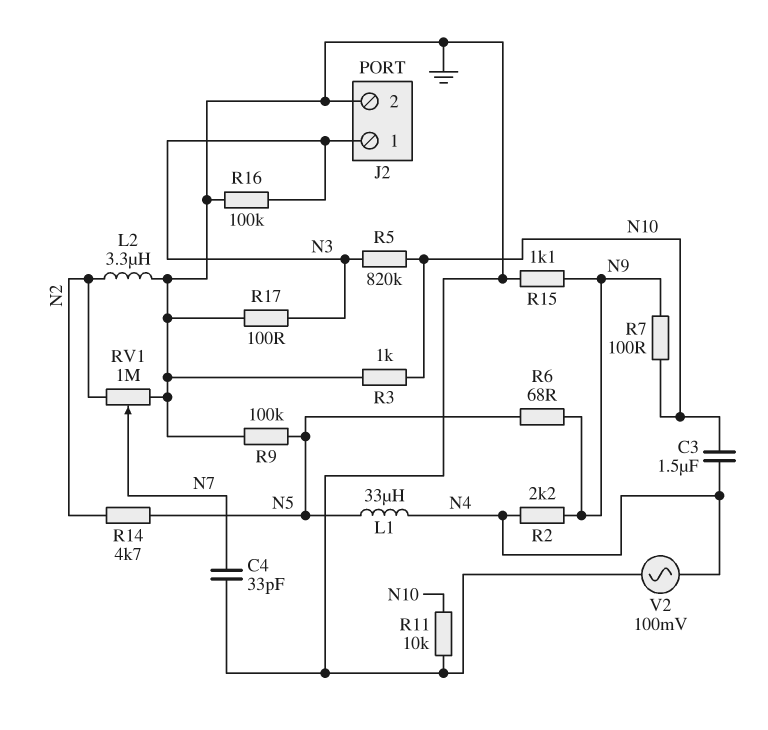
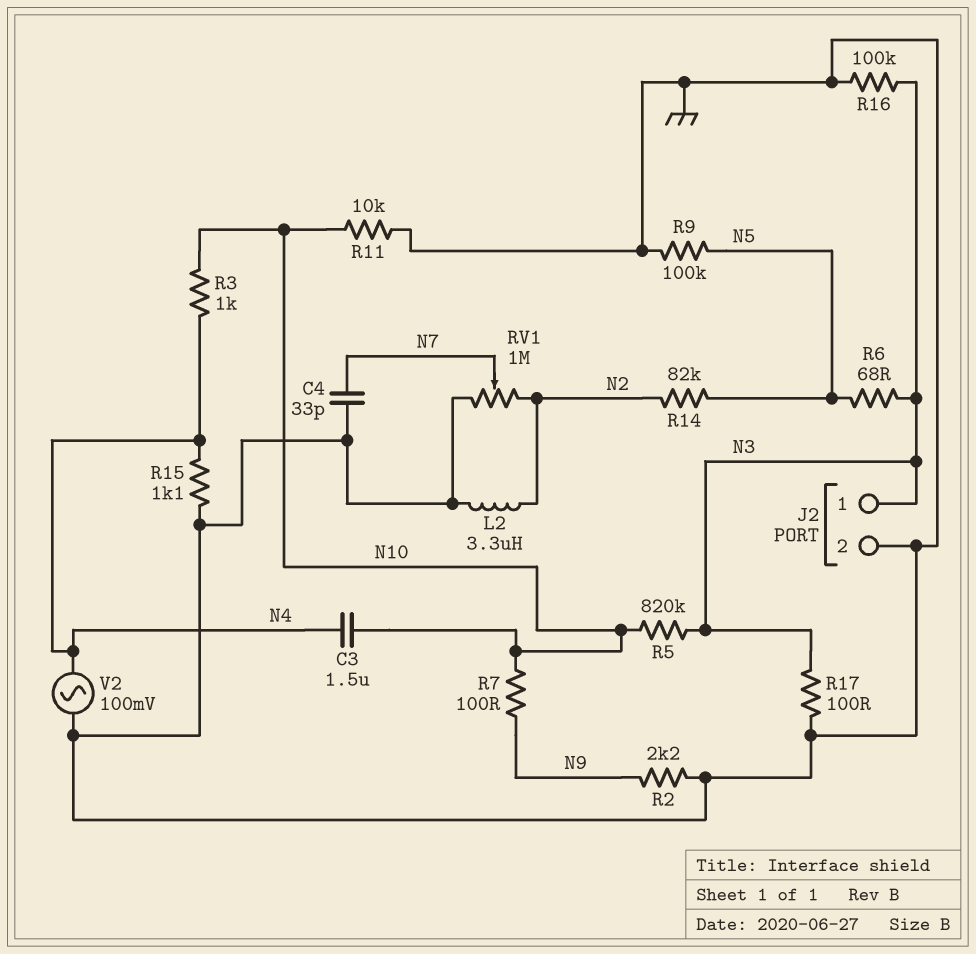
L1: 33uH (N4, N5) -> none
R2: 2.2k (N4, N9) -> 2.2k (GND, N9)
R3: 1k (GND, N10) -> 1k (N4, N10)
R6: 68 (N5, N9) -> 68 (N3, N5)
R14: 4.7k (N2, N5) -> 82k (N2, N5)
R15: 1.1k (GND, N9) -> 1.1k (GND, N4)

